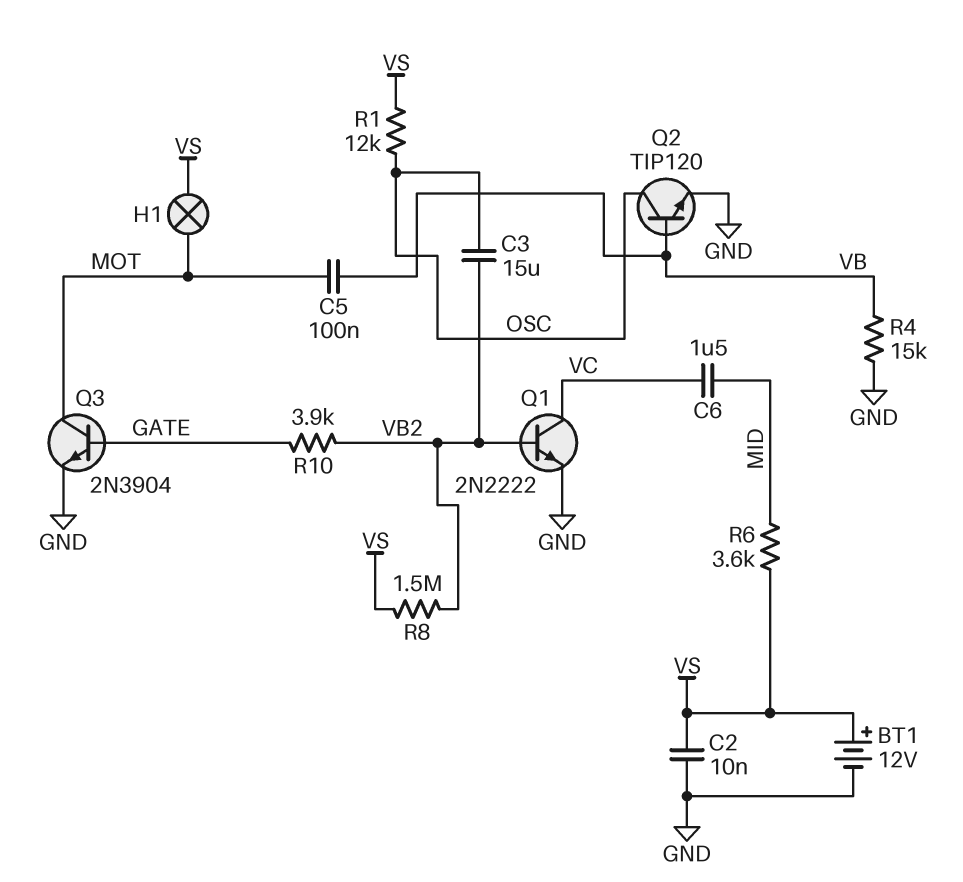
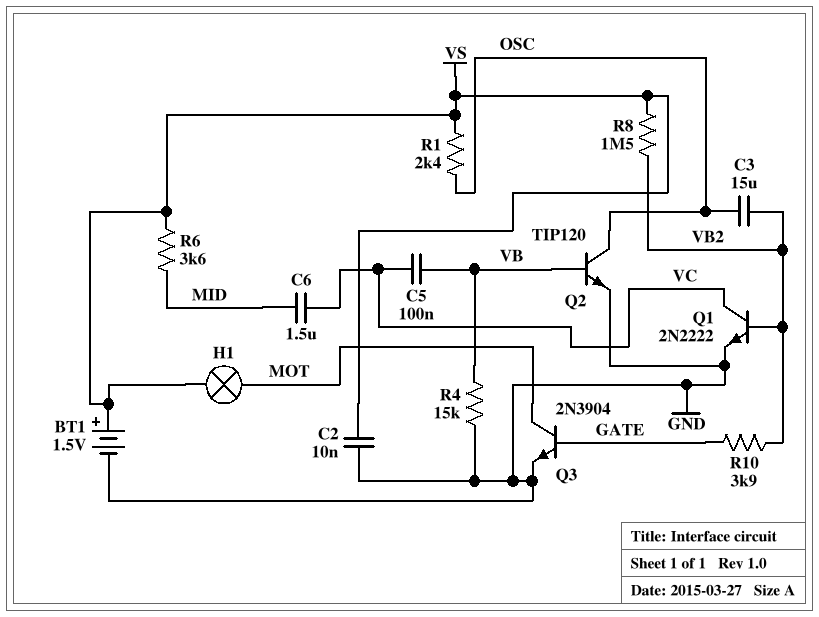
BT1: 12V (plus VS, minus GND) -> 1.5V (plus VS, minus GND)
C5: 100nF (MOT, VB) -> 100nF (VB, VC)
R1: 12k (OSC, VS) -> 2.4k (OSC, VS)

